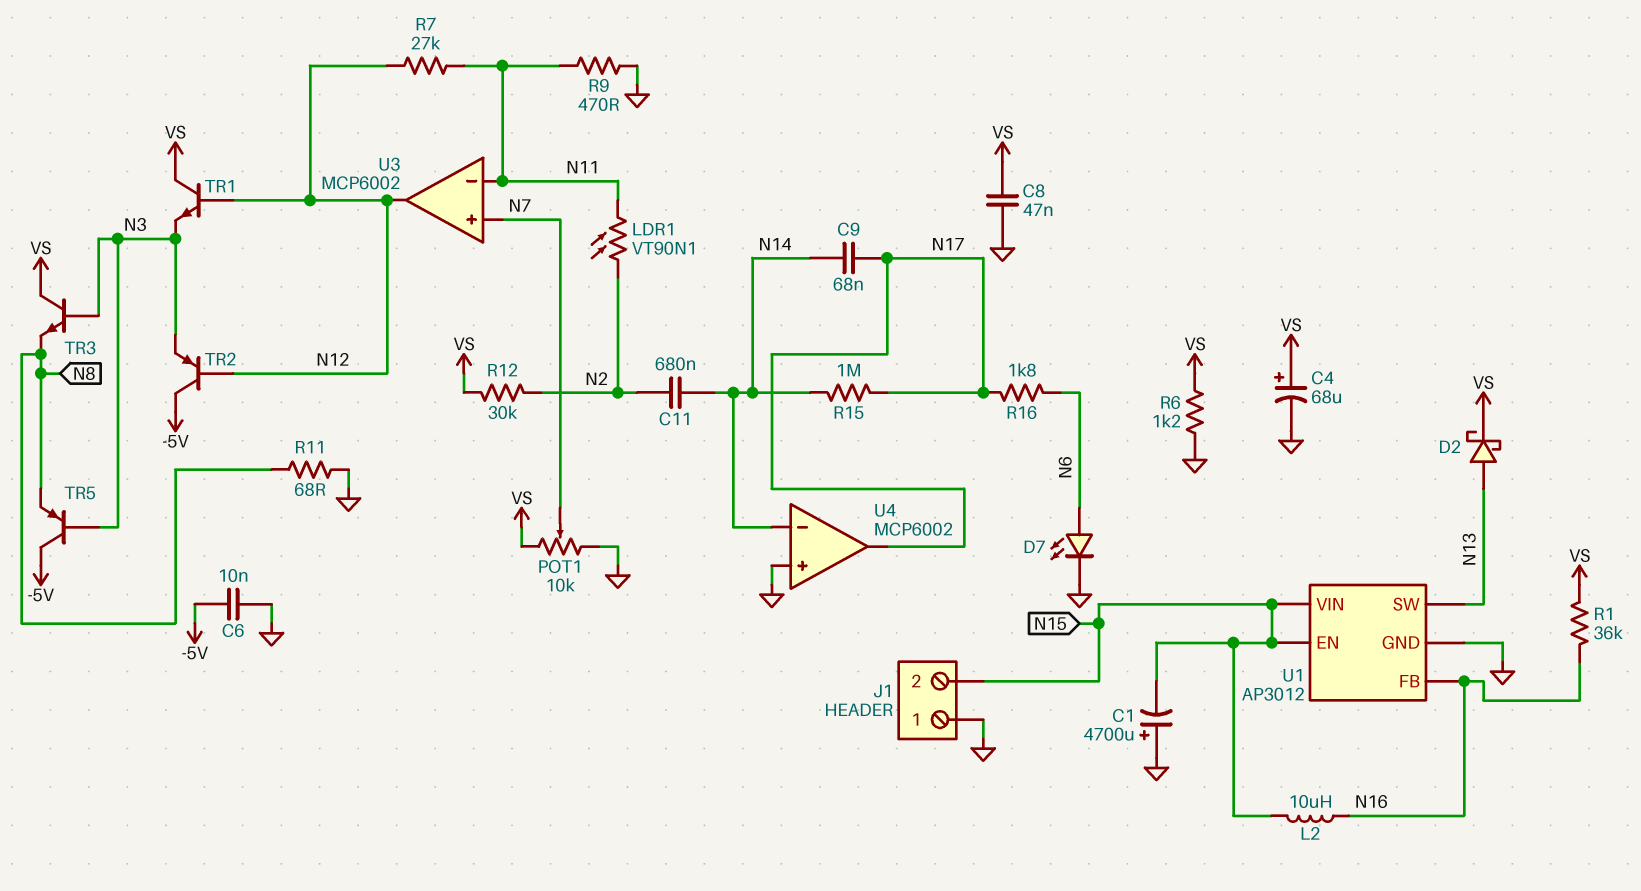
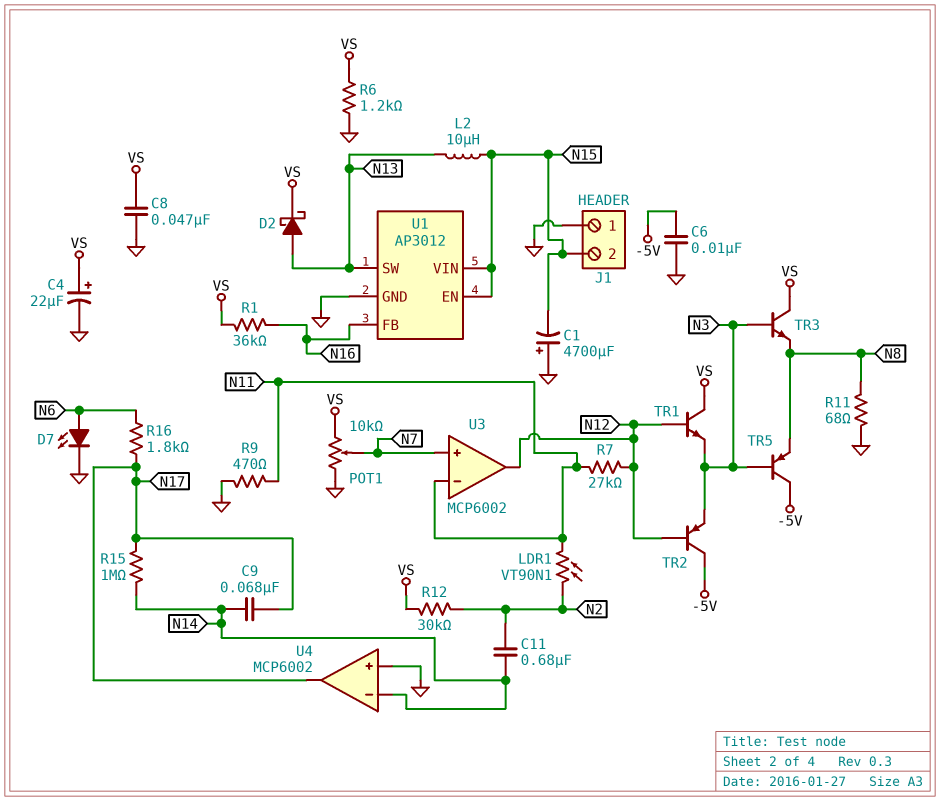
C4: 68uF (plus VS, minus GND) -> 22uF (plus VS, minus GND)
L2: 10uH (N15, N16) -> 10uH (N13, N15)

